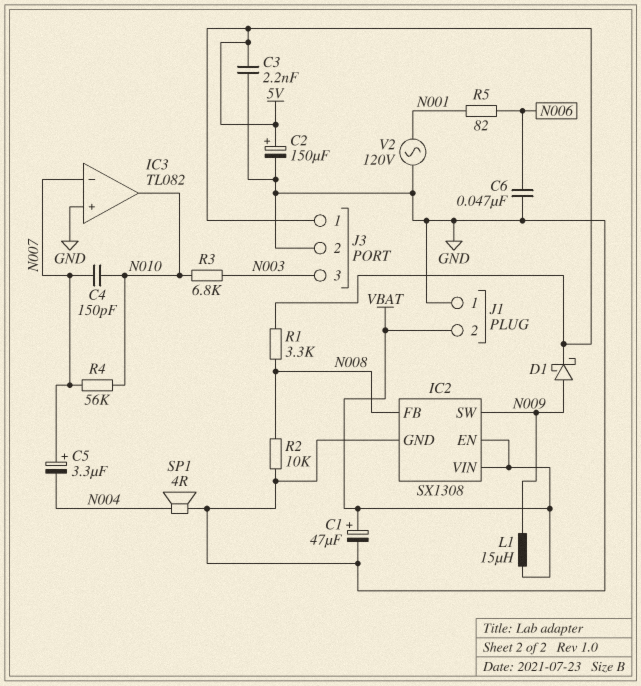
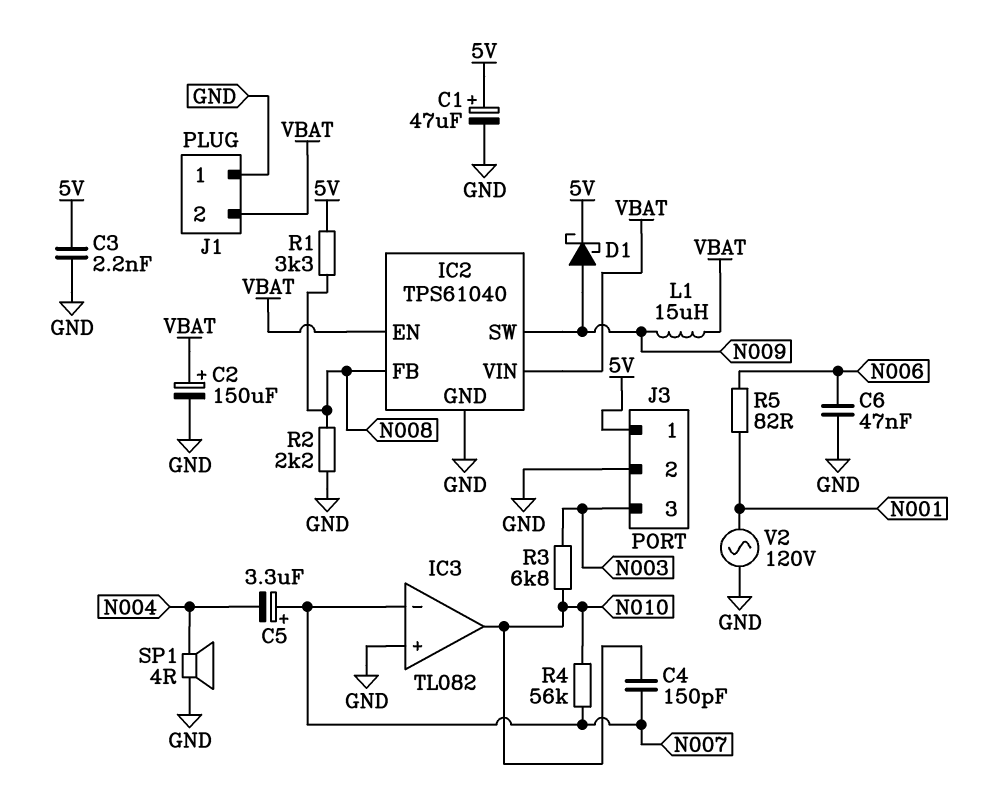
C1: 47uF (plus VBAT, minus GND) -> 47uF (plus 5V, minus GND)
C2: 150uF (plus 5V, minus GND) -> 150uF (plus VBAT, minus GND)
IC2: SX1308 -> TPS61040
R2: 10k (GND, N008) -> 2.2k (GND, N008)

